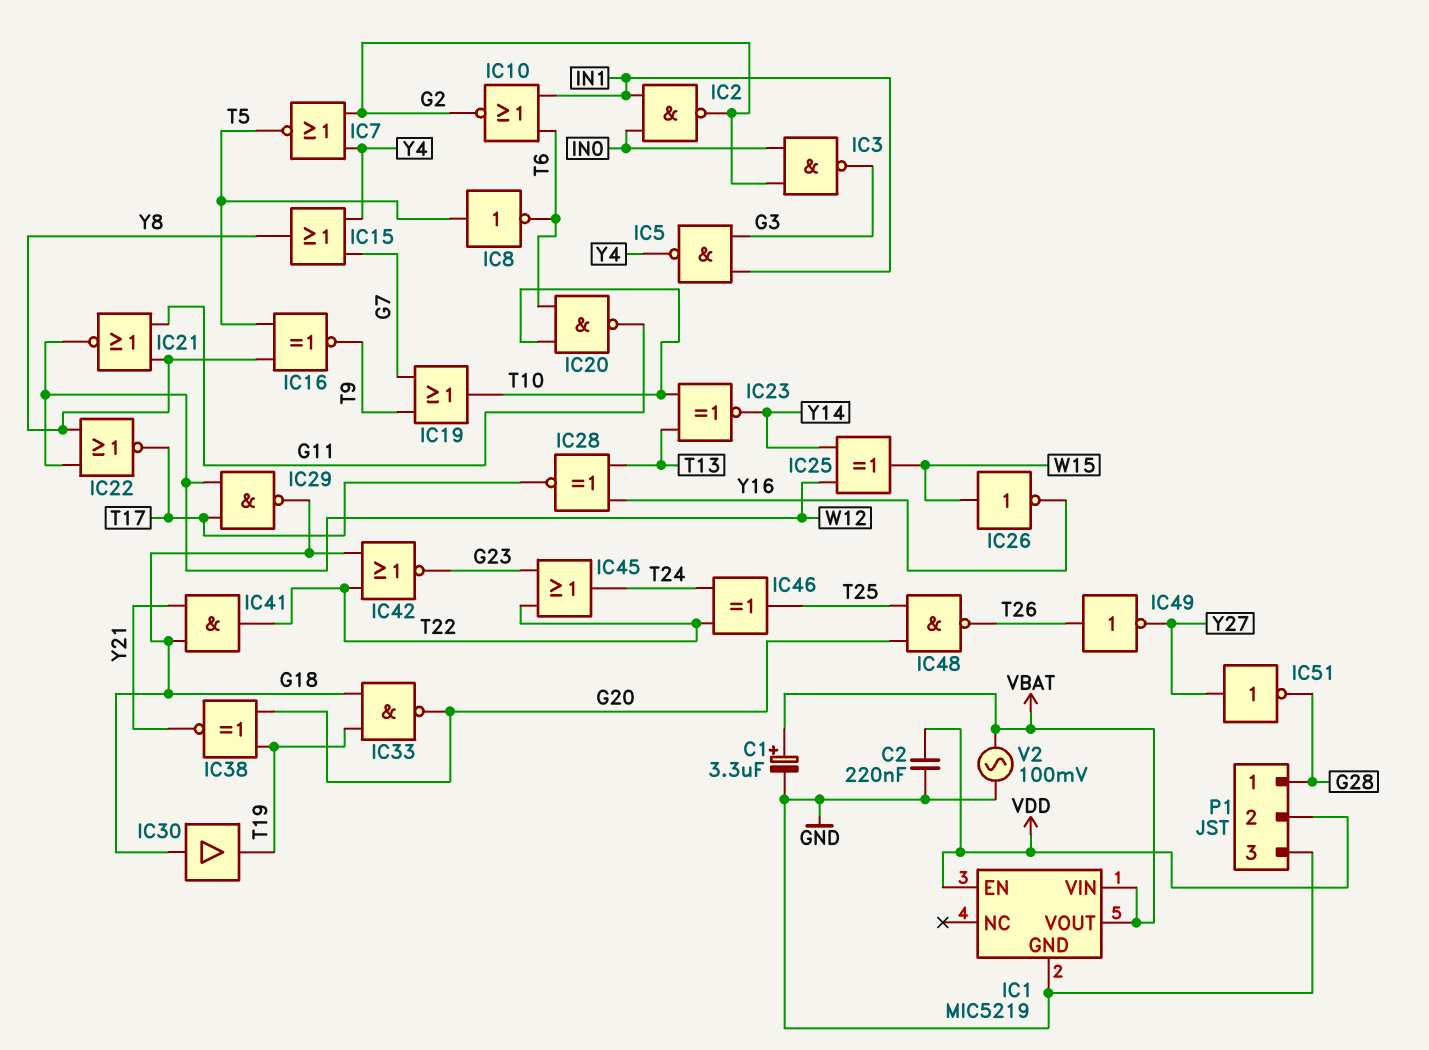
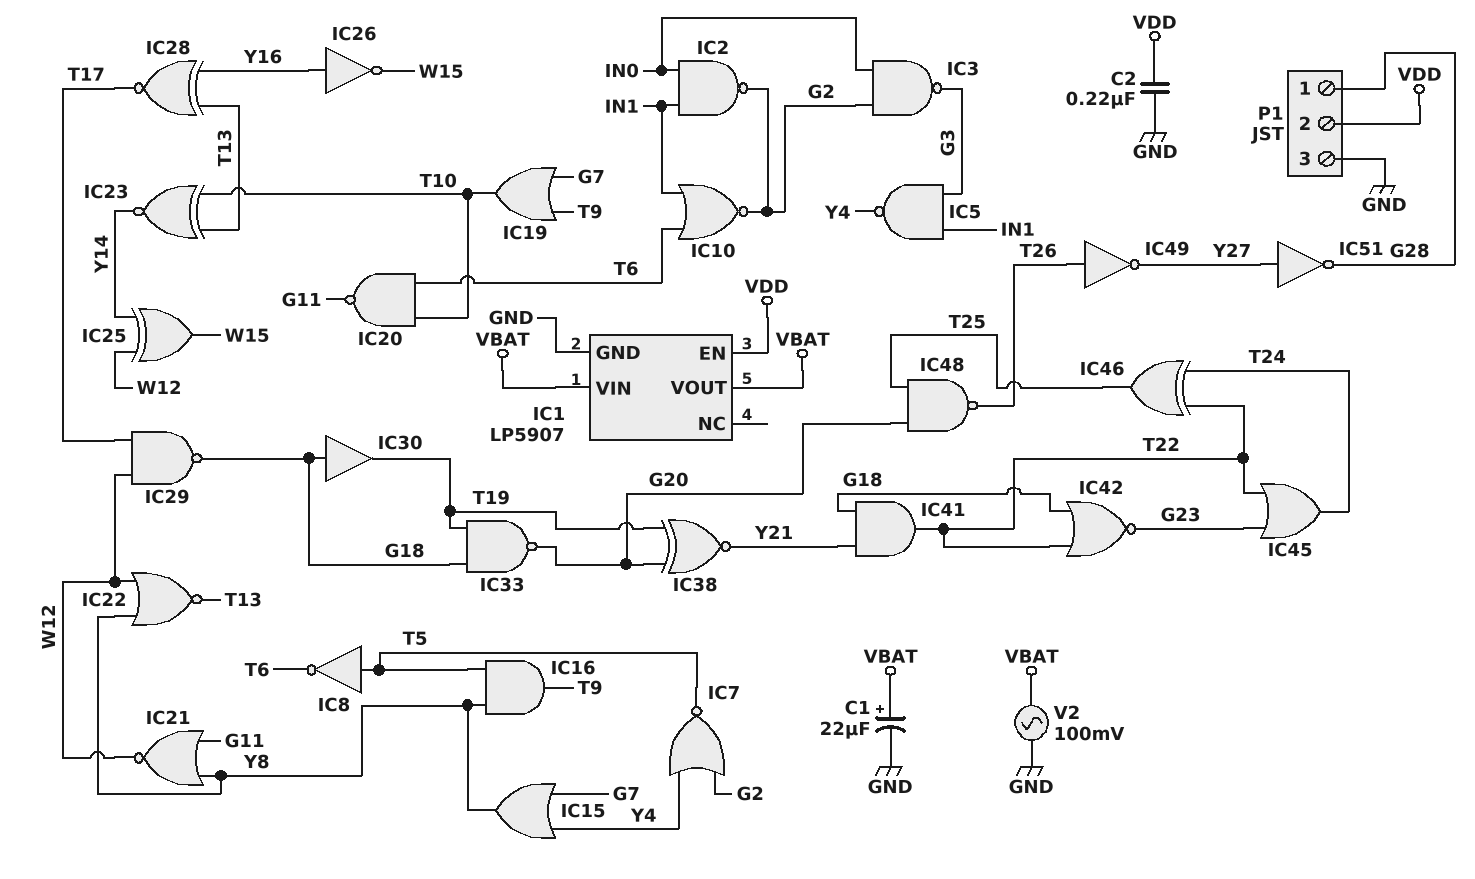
C1: 3.3uF (plus VBAT, minus GND) -> 22uF (plus VBAT, minus GND)
IC1: MIC5219 -> LP5907
IC16: XNOR (in T5, in Y8, out T9) -> AND (in T5, in Y8, out T9)
IC22: NOR (in W12, in Y8, out T17) -> NOR (in W12, in Y8, out T13)
IC26: NOT (in W15, out Y16) -> NOT (in Y16, out W15)

